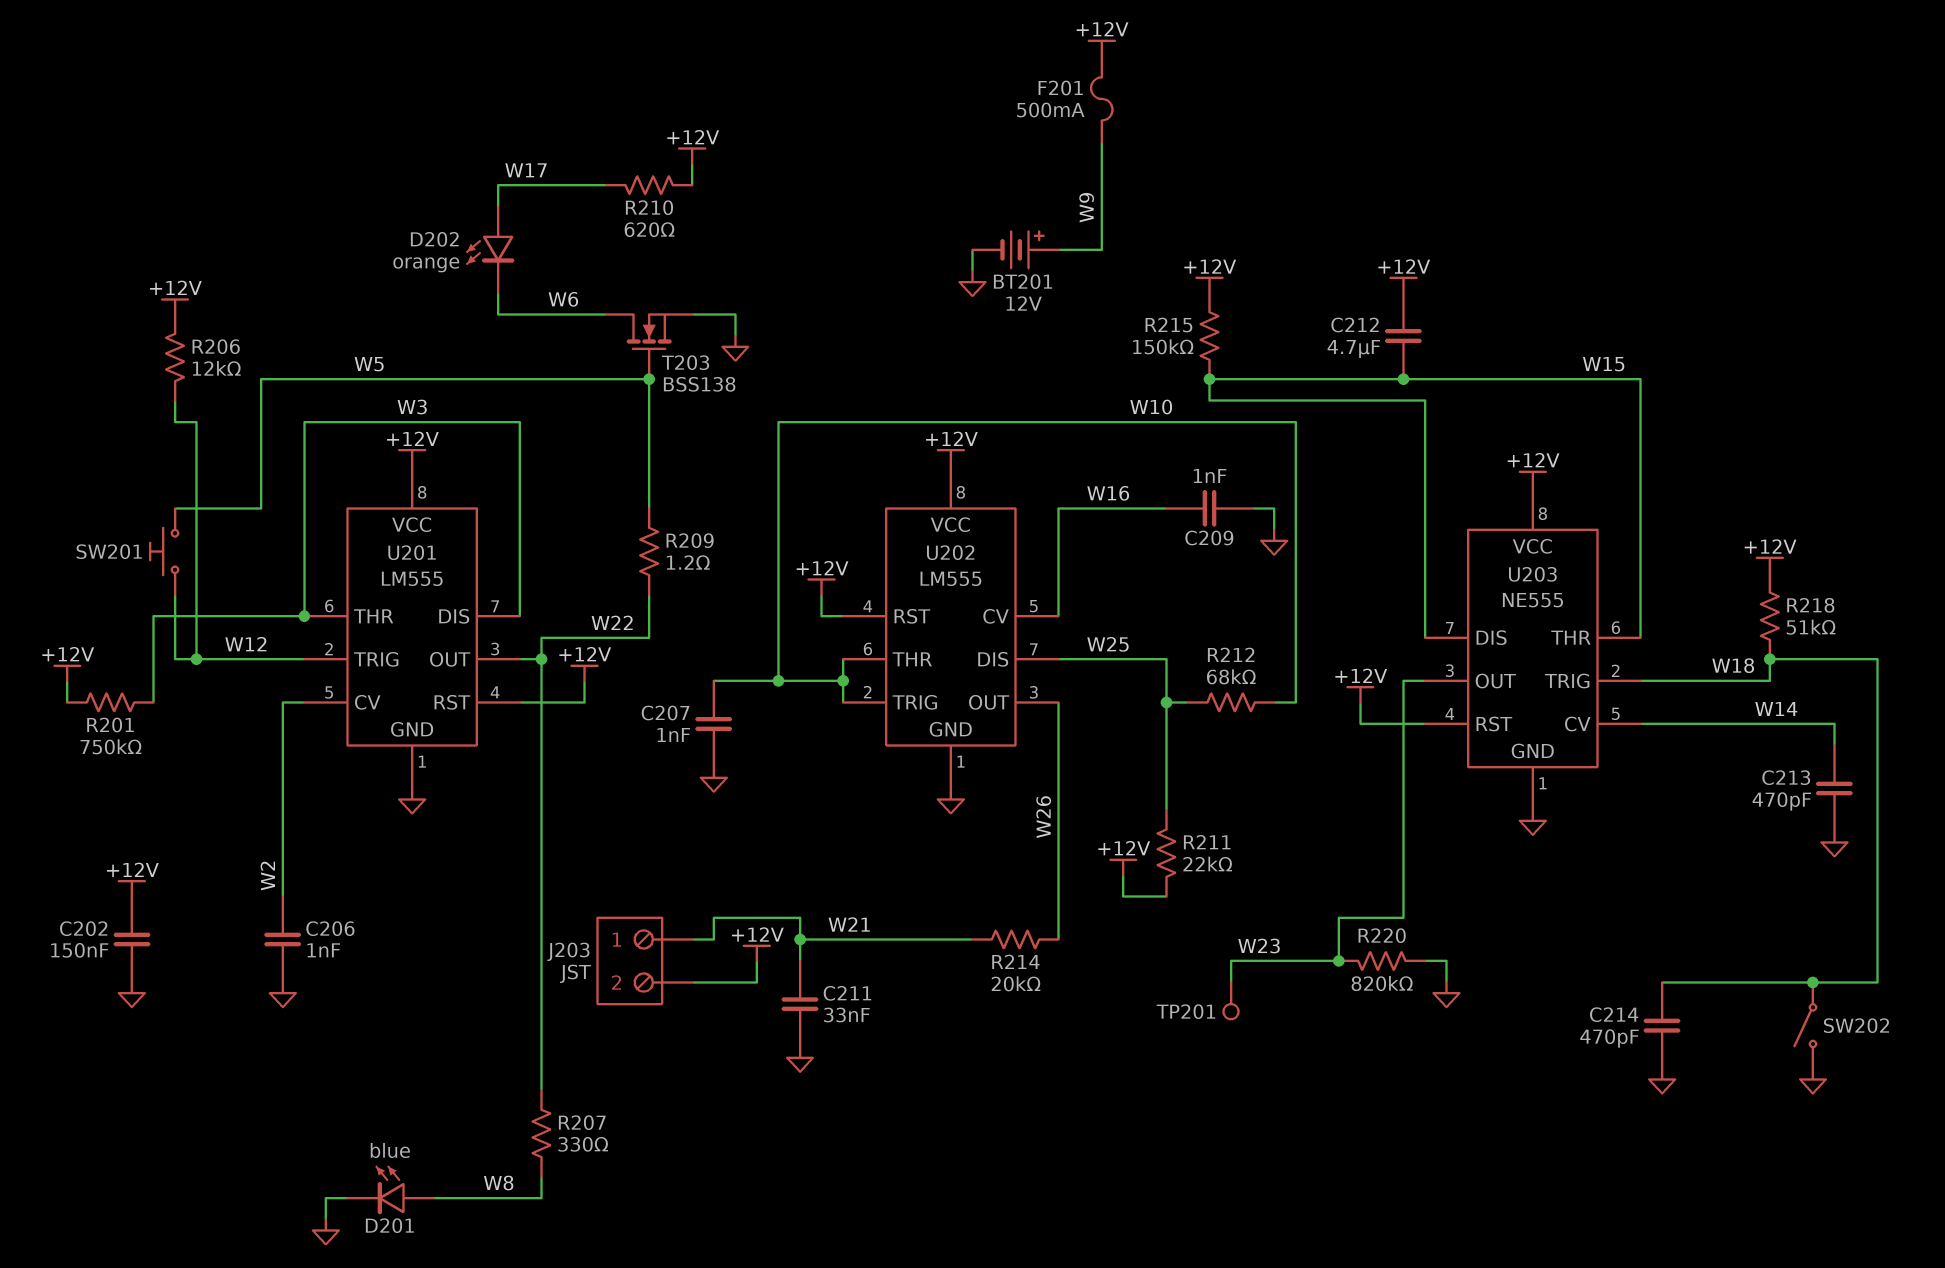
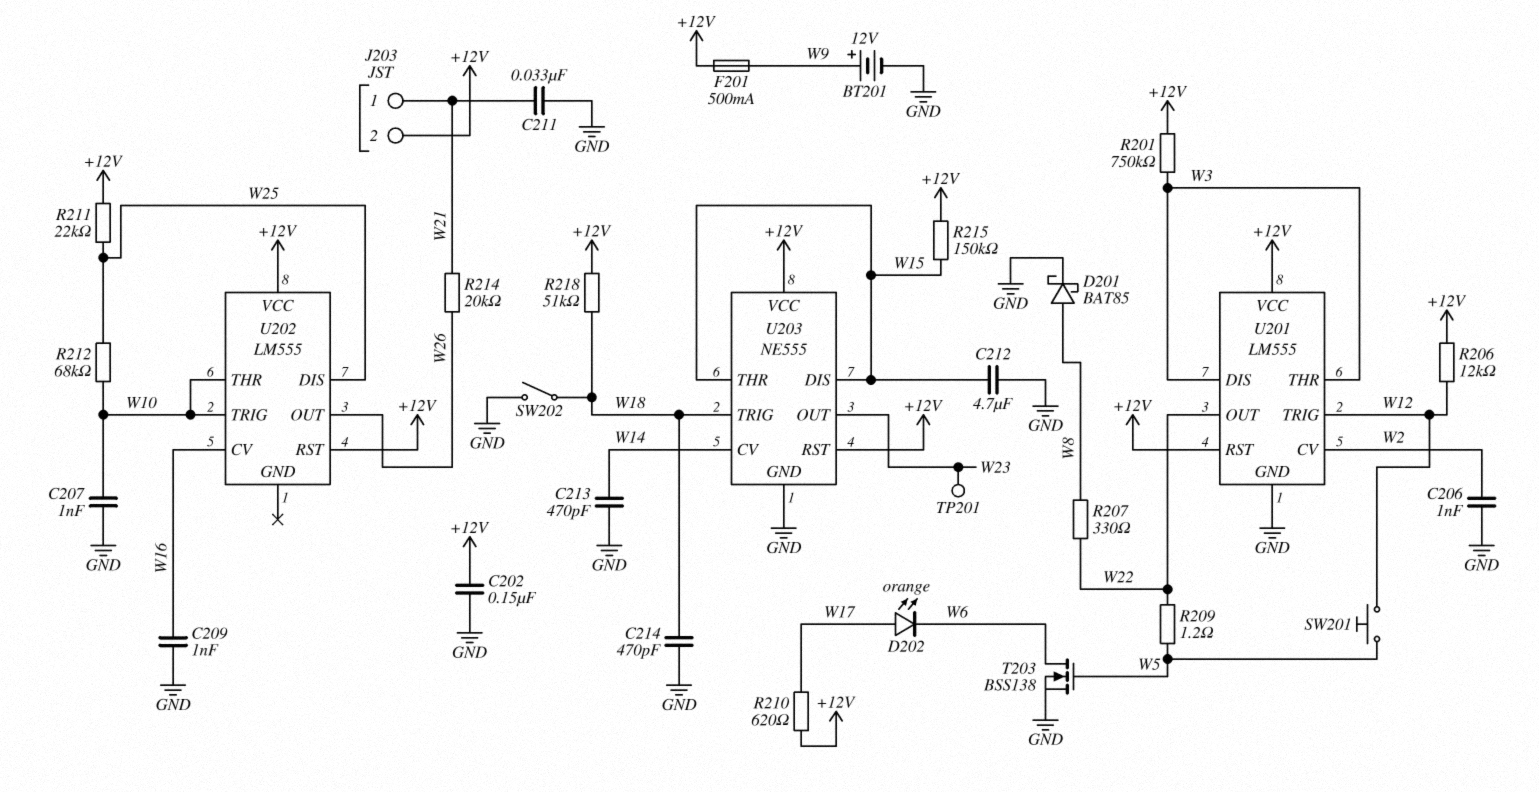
C212: 4.7uF (+12V, W15) -> 4.7uF (GND, W15)
D201: LED blue (A W8, K GND) -> schottky BAT85 (A W8, K GND)
R220: 820k (GND, W23) -> none
U202 pin GND: GND -> none

